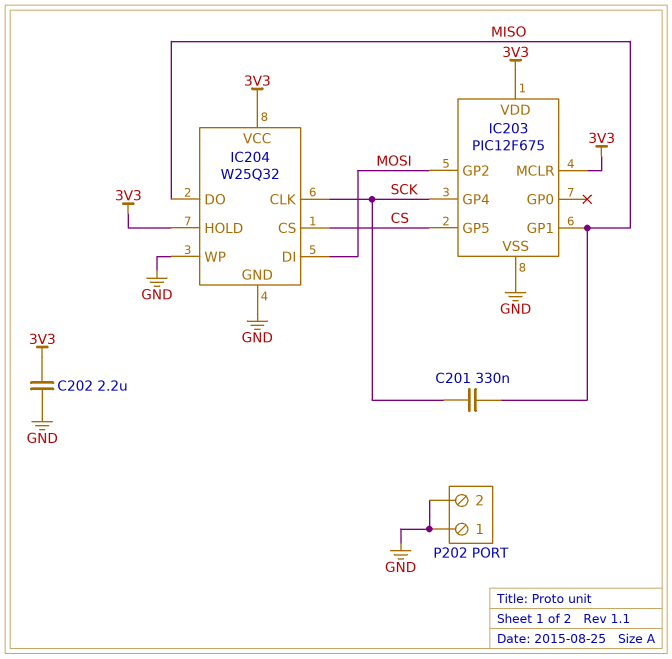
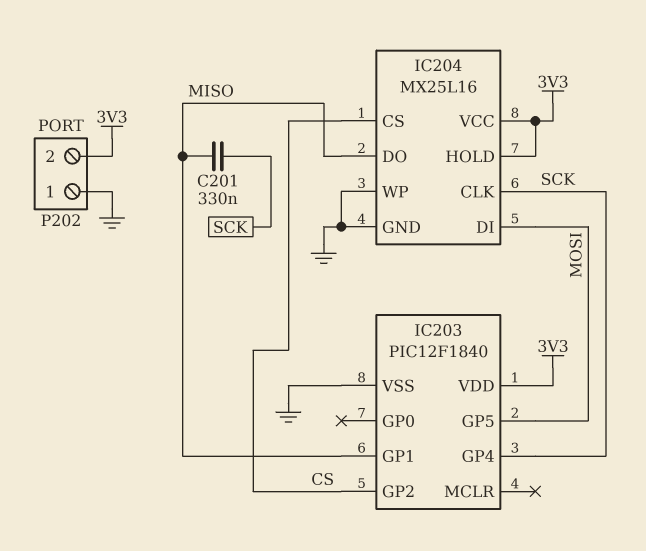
C202: 2.2uF (3V3, GND) -> none
IC203: PIC12F675 -> PIC12F1840
IC203 pin GP2: MOSI -> CS
IC203 pin GP5: CS -> MOSI
IC203 pin MCLR: 3V3 -> none
IC204: W25Q32 -> MX25L16
P202 pin 2: GND -> 3V3

